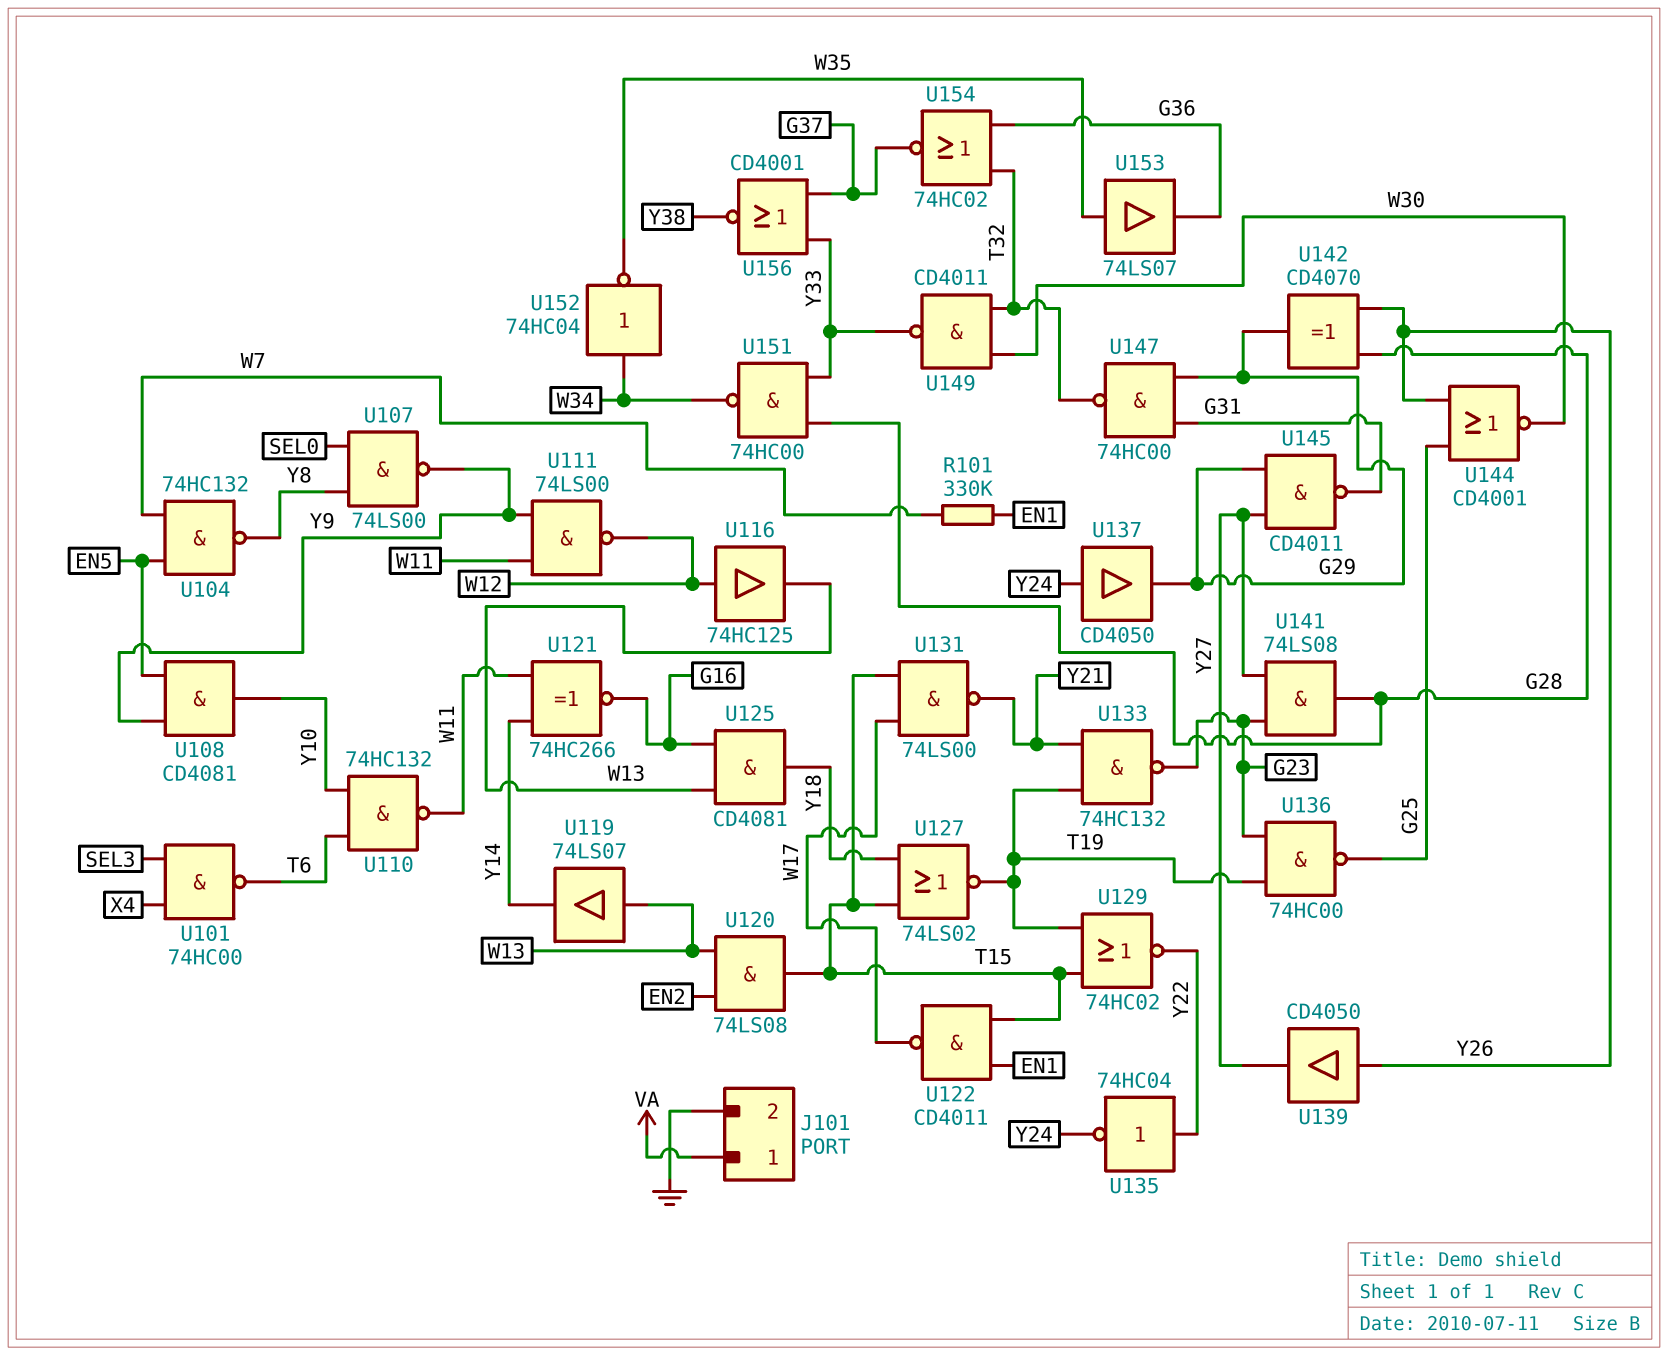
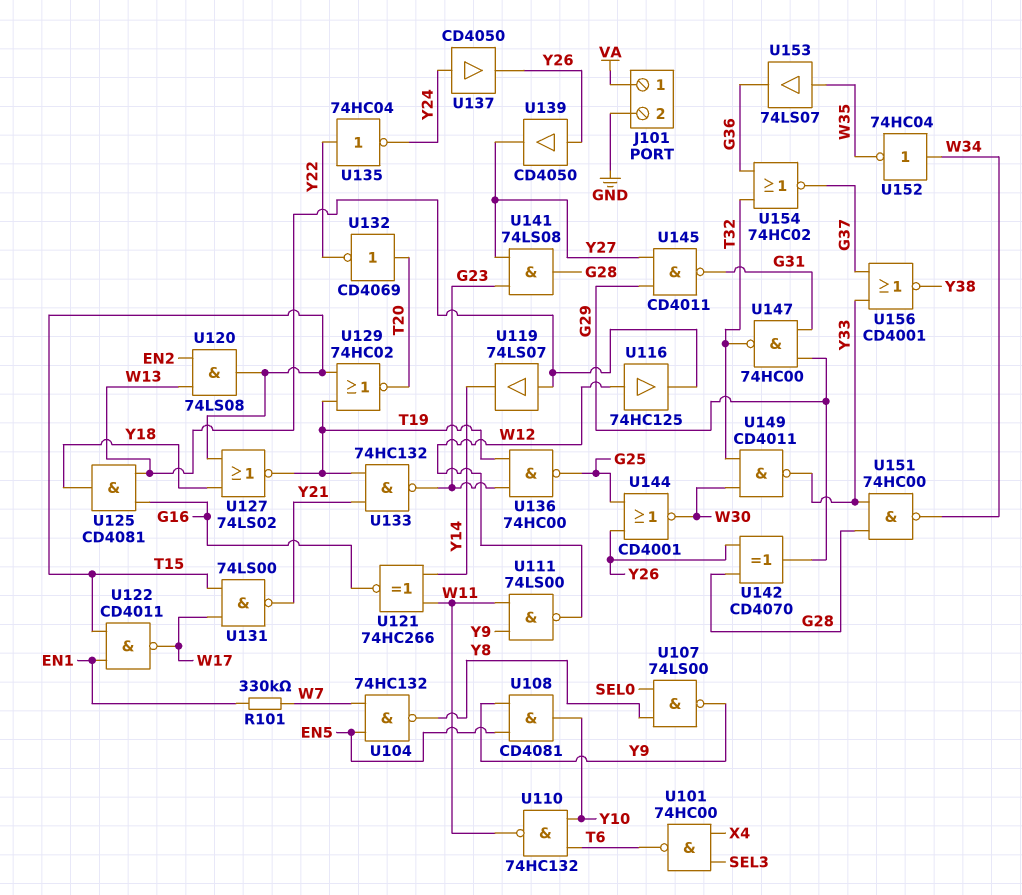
U129: NOR 74HC02 (in T15, in T19, out Y22) -> NOR 74HC02 (in T15, in T19, out T20)
U132: none -> NOT CD4069 (in T20, out Y22)
U137: buffer CD4050 (in Y24, out G29) -> buffer CD4050 (in Y24, out Y26)

